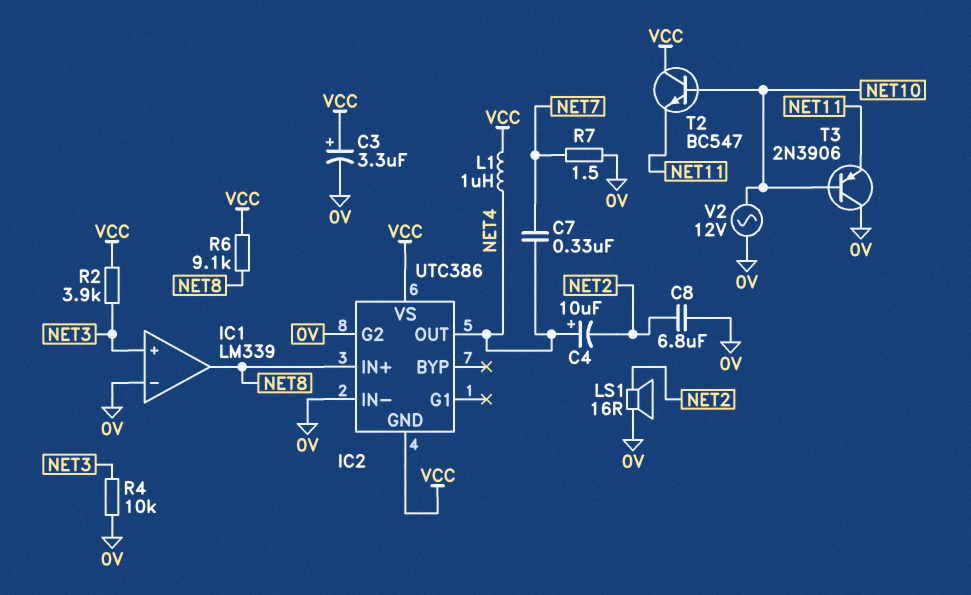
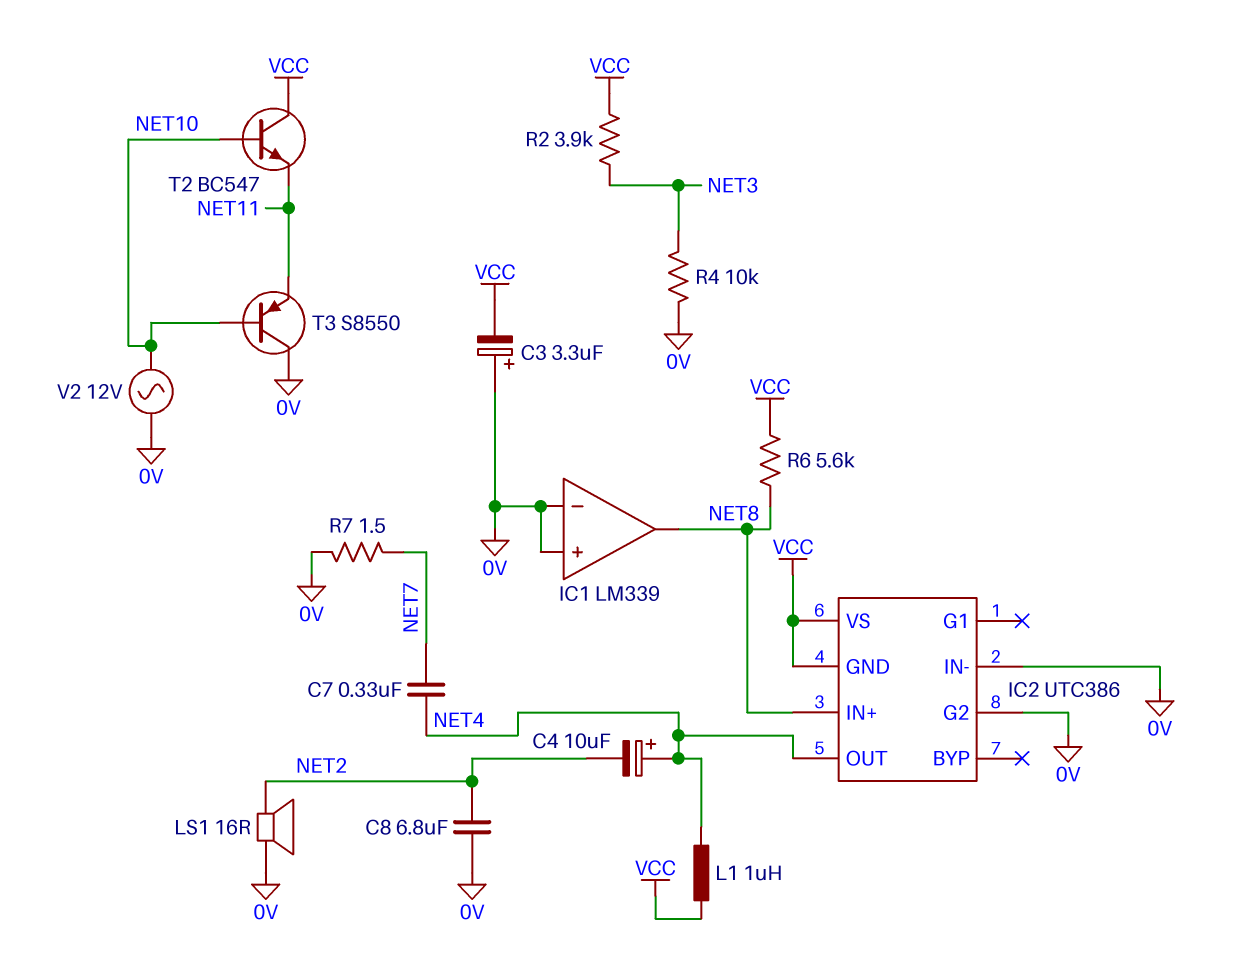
C3: 3.3uF (plus VCC, minus 0V) -> 3.3uF (plus 0V, minus VCC)
IC1 pin in+: NET3 -> 0V
R6: 9.1k (NET8, VCC) -> 5.6k (NET8, VCC)
T3: PNP 2N3906 (B NET10, C 0V, E NET11) -> PNP S8550 (B NET10, C 0V, E NET11)

